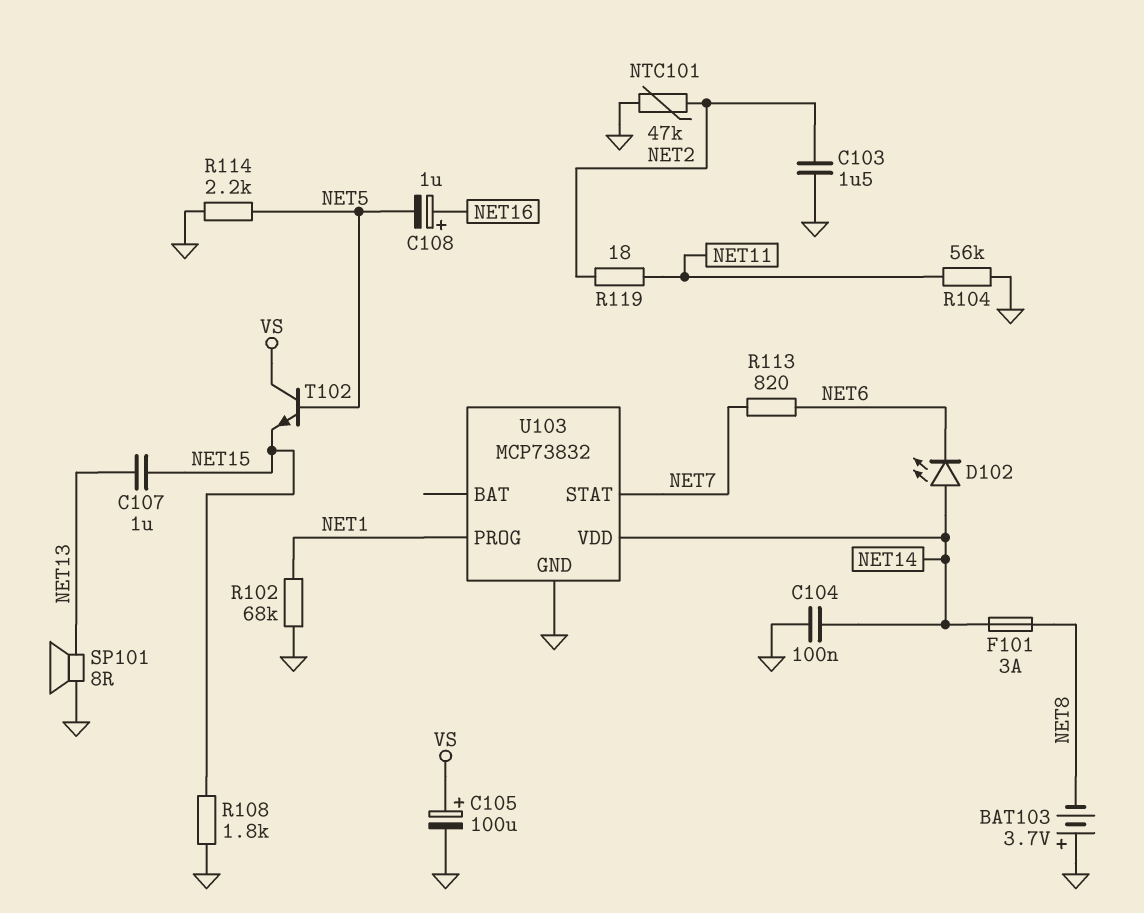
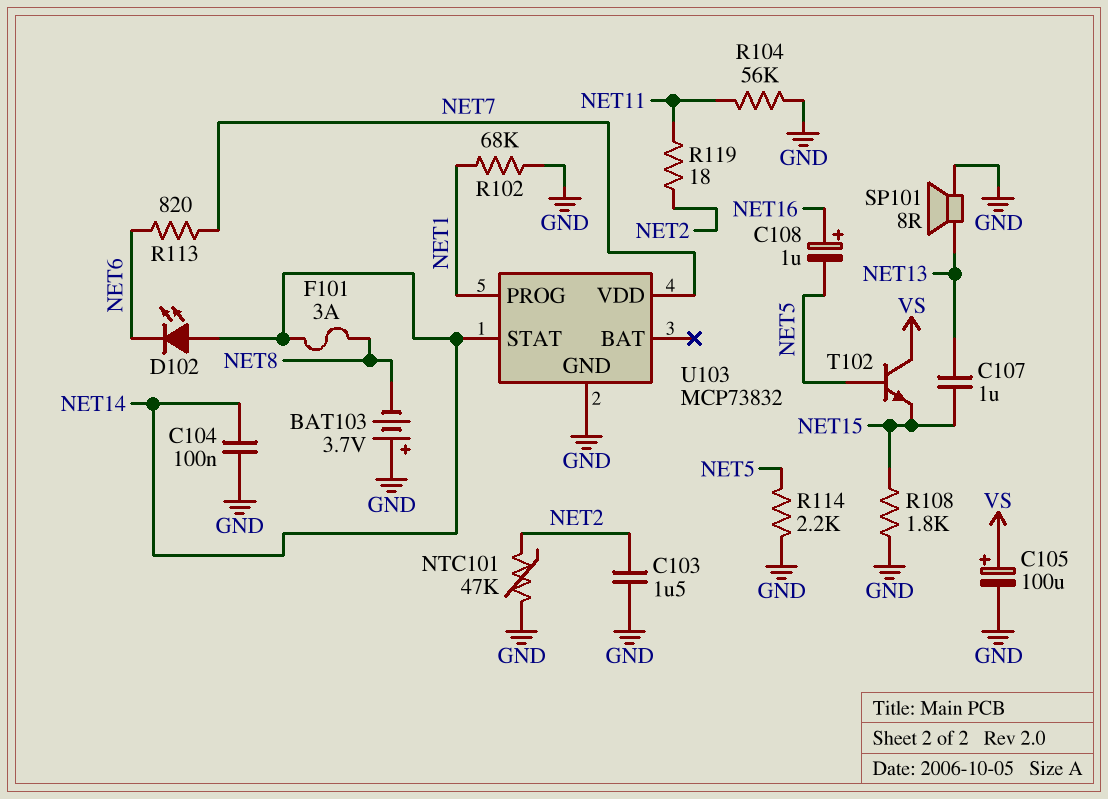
U103 pin STAT: NET7 -> NET14
U103 pin VDD: NET14 -> NET7

